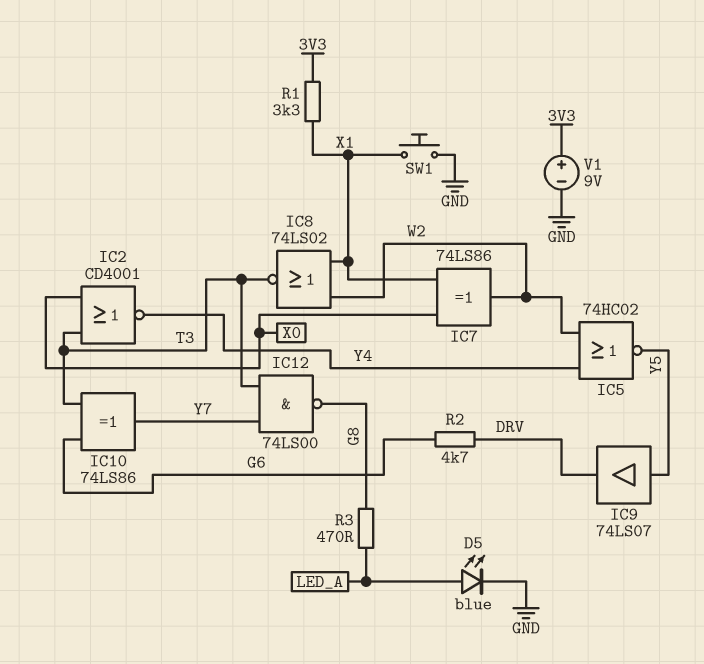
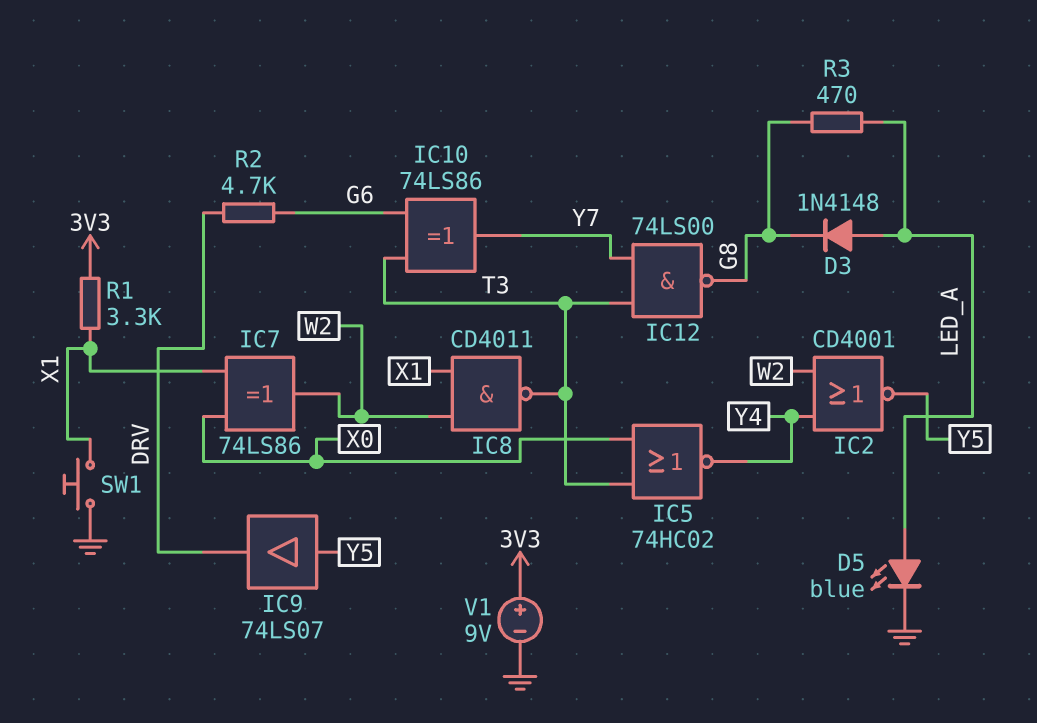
D3: none -> diode 1N4148 (A LED_A, K G8)
IC2: NOR CD4001 (in T3, in X0, out Y4) -> NOR CD4001 (in W2, in Y4, out Y5)
IC5: NOR 74HC02 (in W2, in Y4, out Y5) -> NOR 74HC02 (in T3, in X0, out Y4)
IC8: NOR 74LS02 (in W2, in X1, out T3) -> NAND CD4011 (in W2, in X1, out T3)

